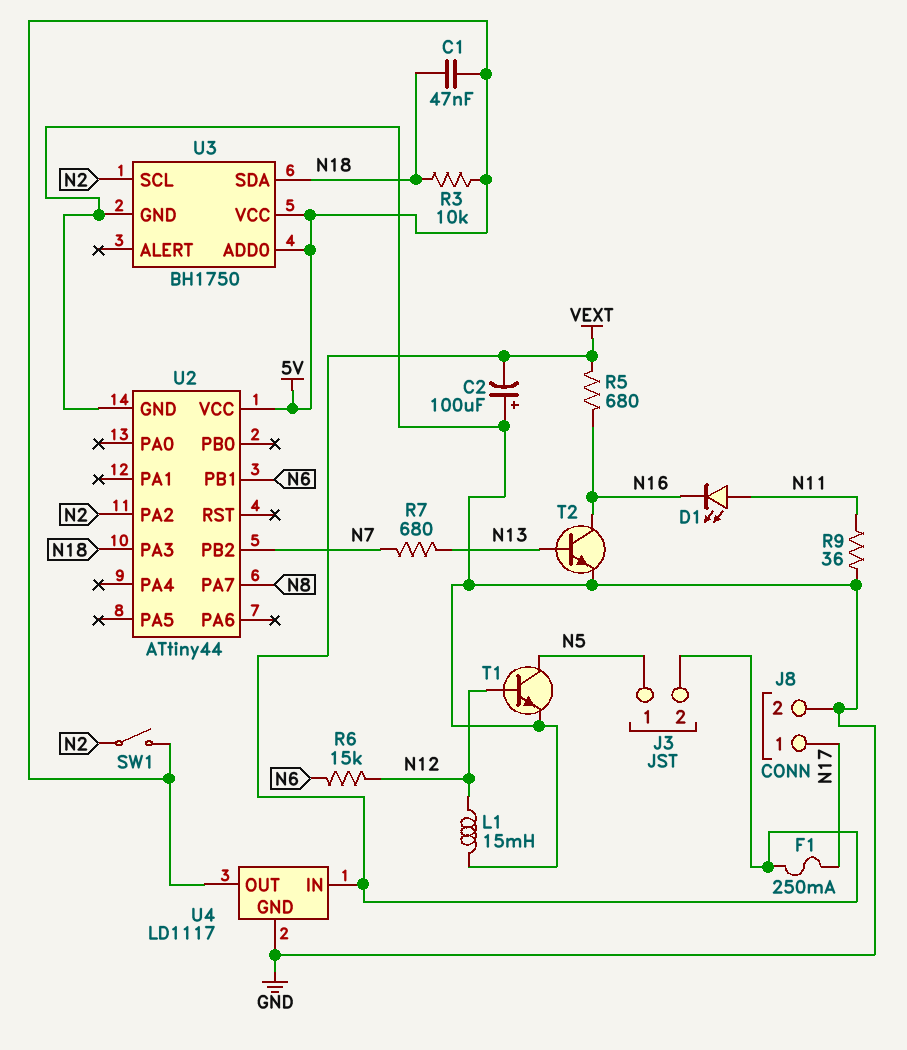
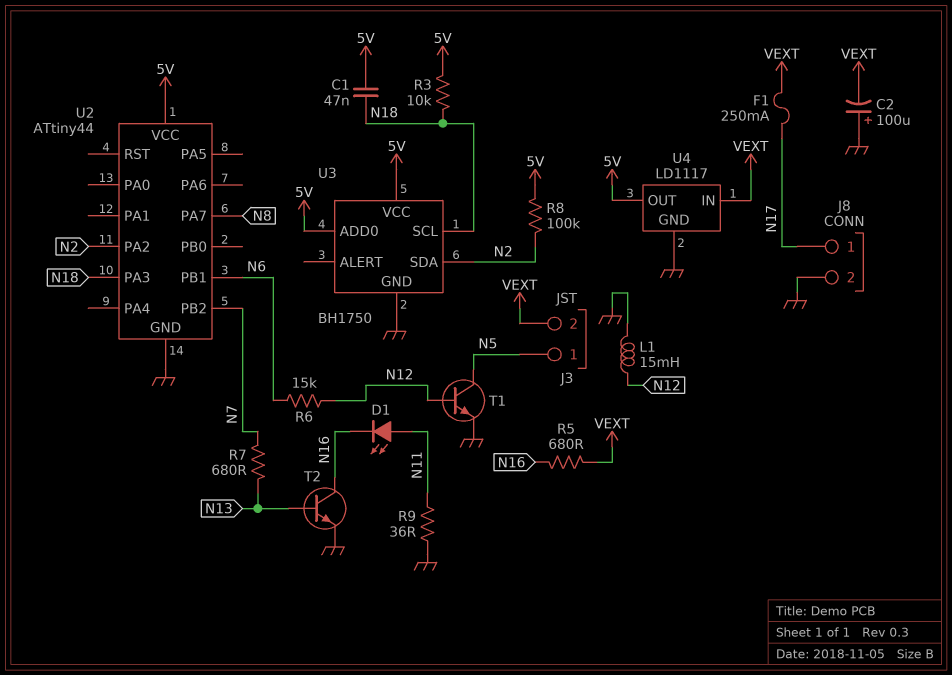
R8: none -> 100k (5V, N2)
SW1: switch (5V, N2) -> none
U3 pin SCL: N2 -> N18
U3 pin SDA: N18 -> N2

